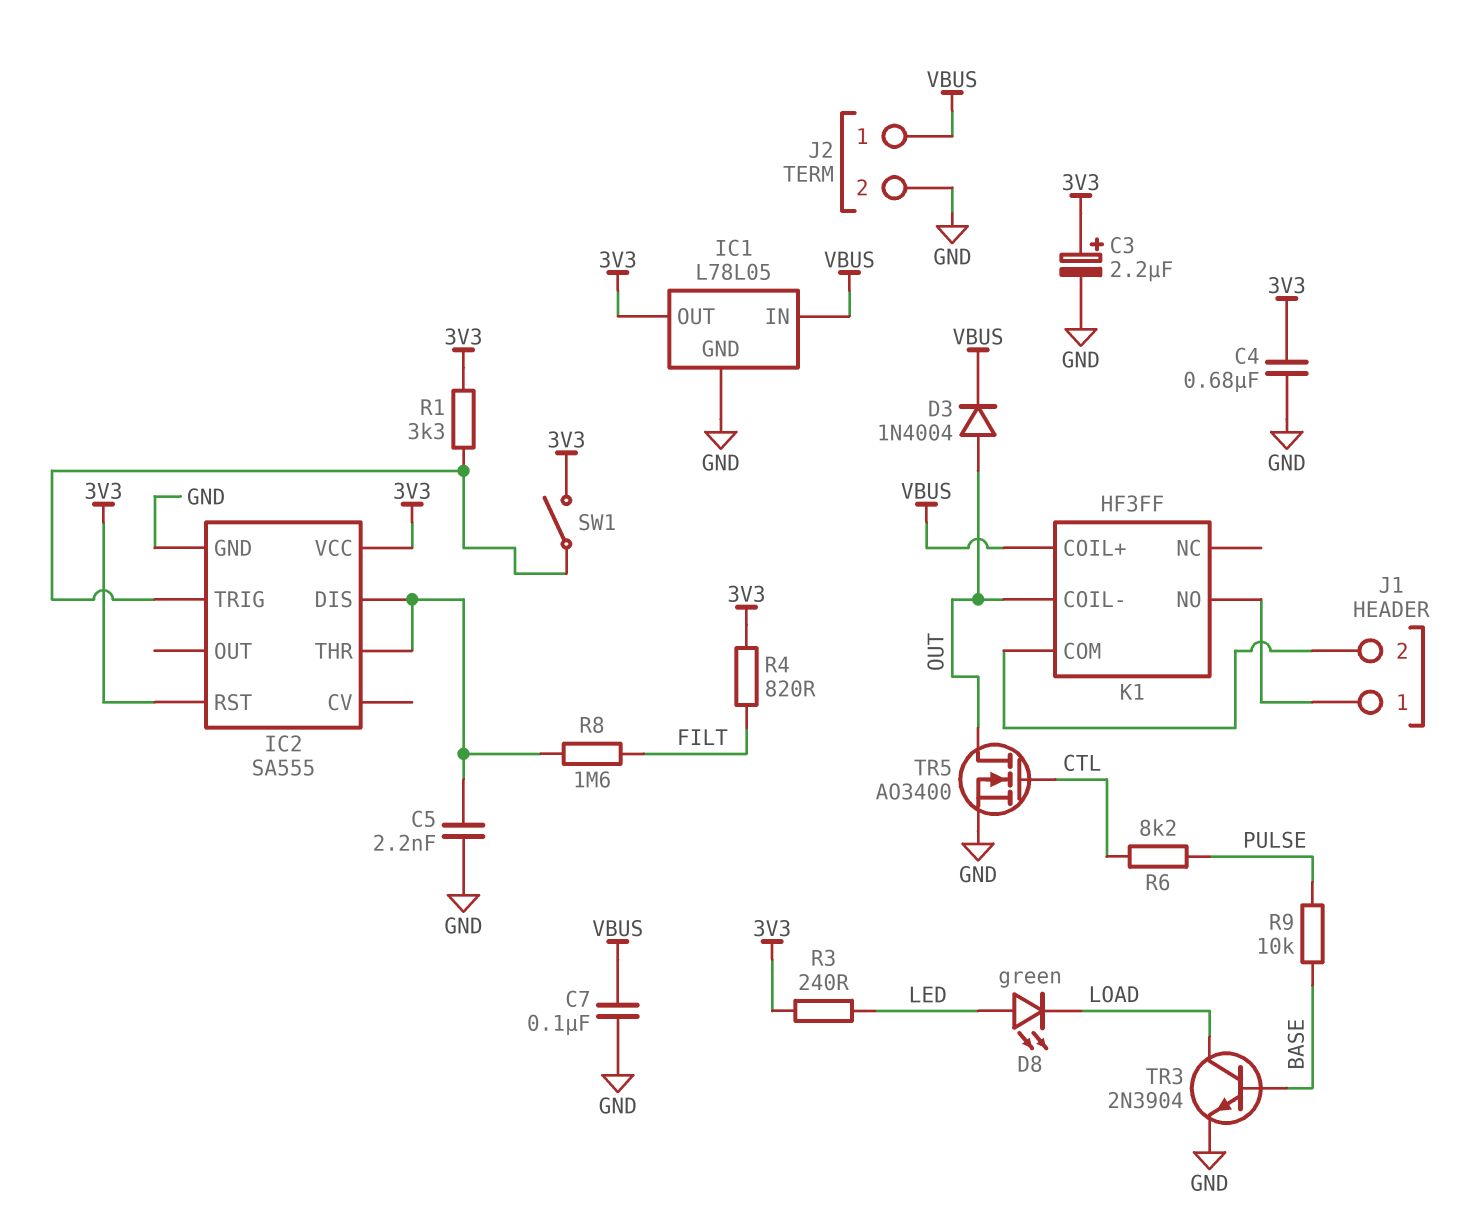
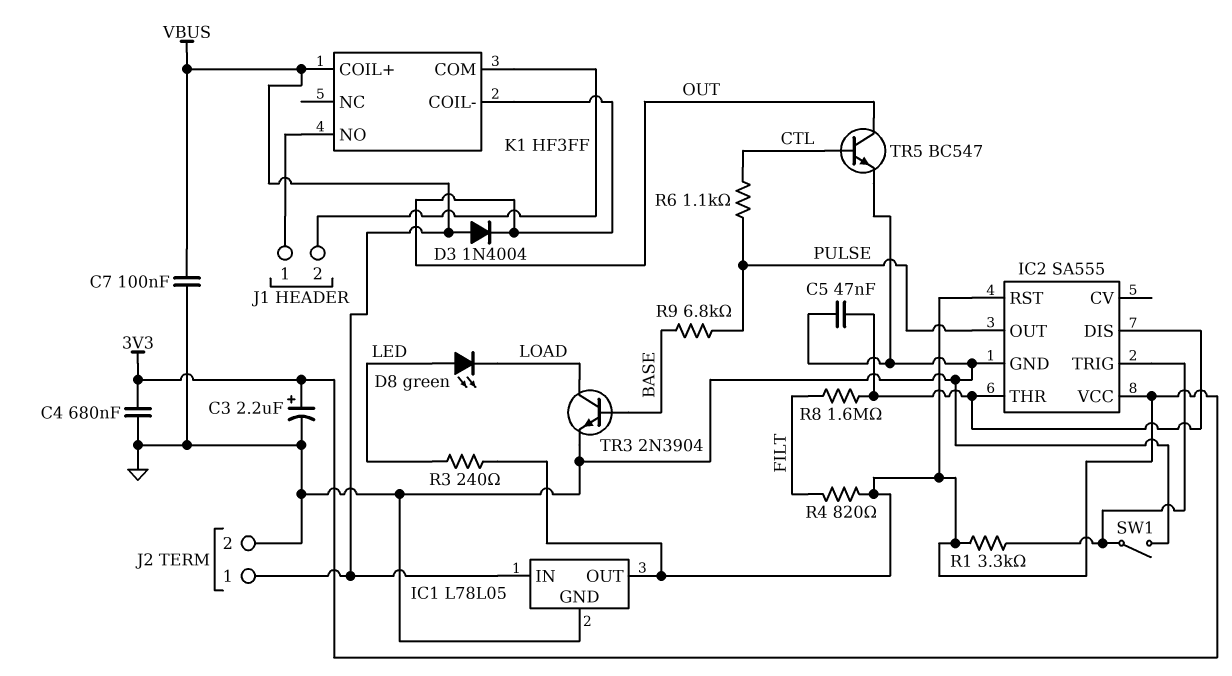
C5: 2.2nF (GND, IC2/DIS) -> 47nF (GND, IC2/DIS)
D3: diode 1N4004 (A OUT, K VBUS) -> diode 1N4004 (A VBUS, K OUT)
IC2 pin OUT: none -> PULSE
R6: 8.2k (CTL, PULSE) -> 1.1k (CTL, PULSE)
R9: 10k (BASE, PULSE) -> 6.8k (BASE, PULSE)
SW1: switch (3V3, IC2/TRIG) -> switch (GND, IC2/TRIG)
TR5: NMOS AO3400 (G CTL, D OUT, S GND) -> NPN BC547 (B CTL, C OUT, E GND)

